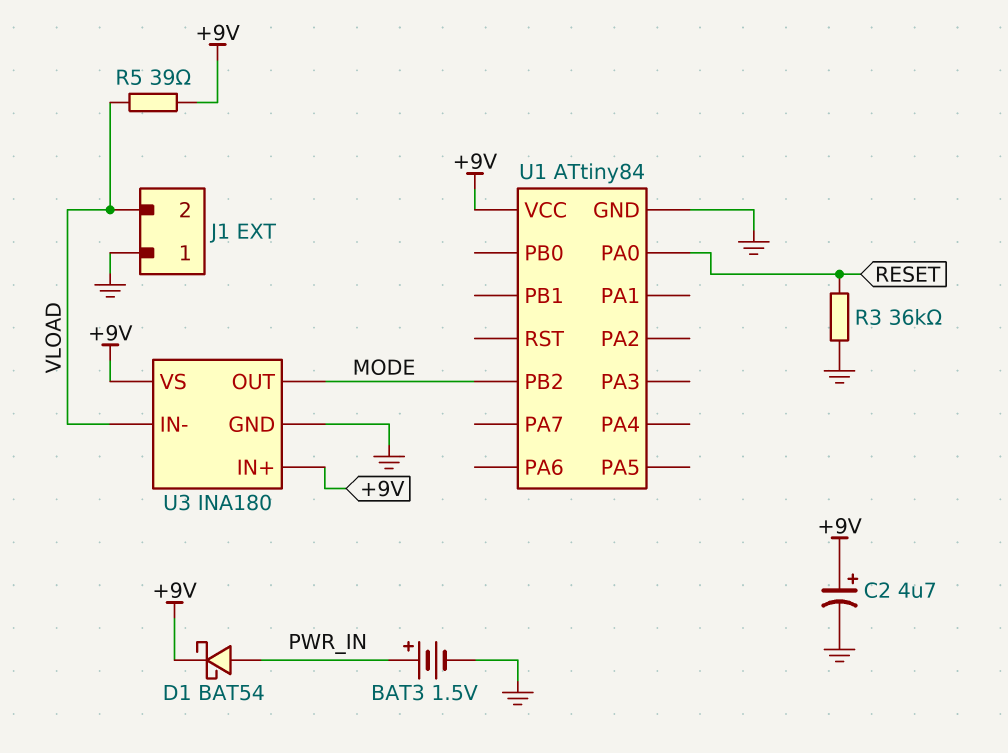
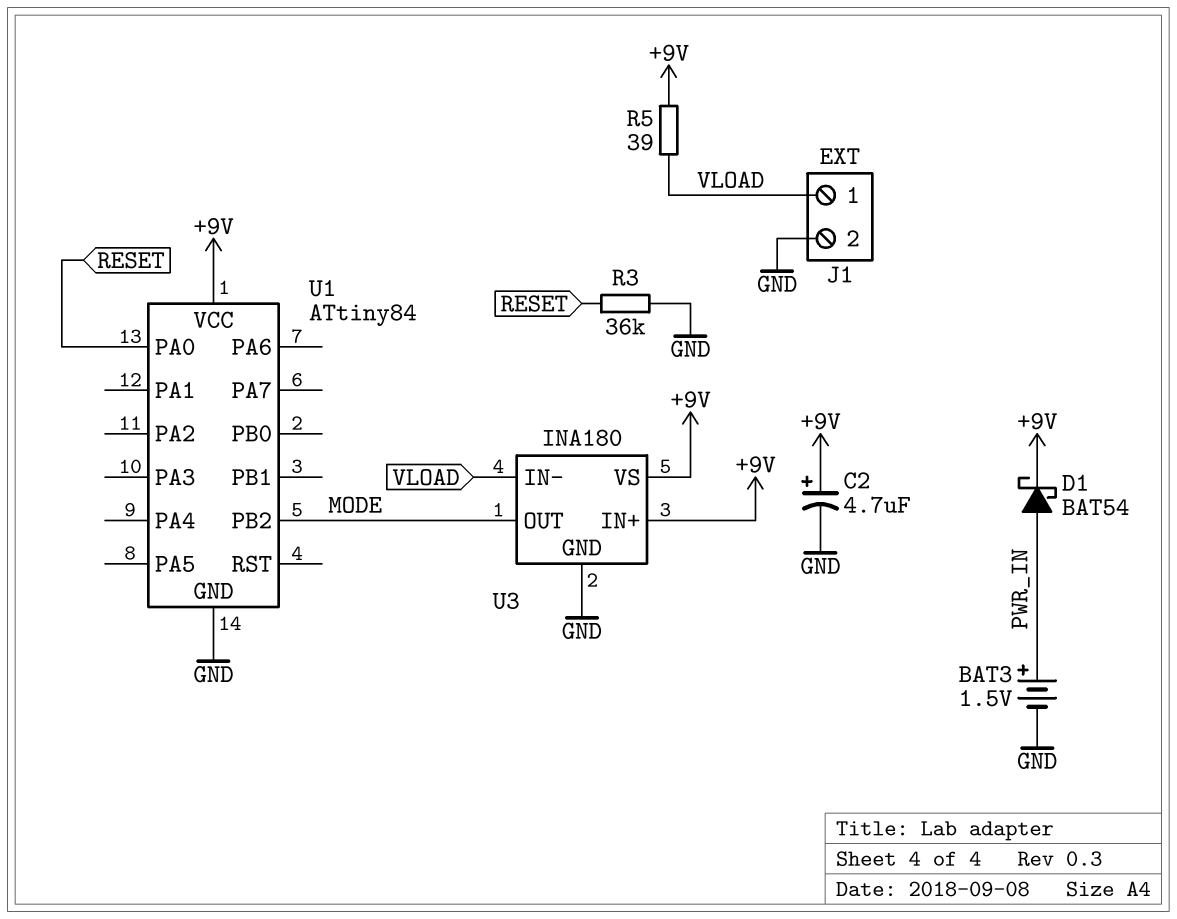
J1 pin 1: GND -> VLOAD
J1 pin 2: VLOAD -> GND

